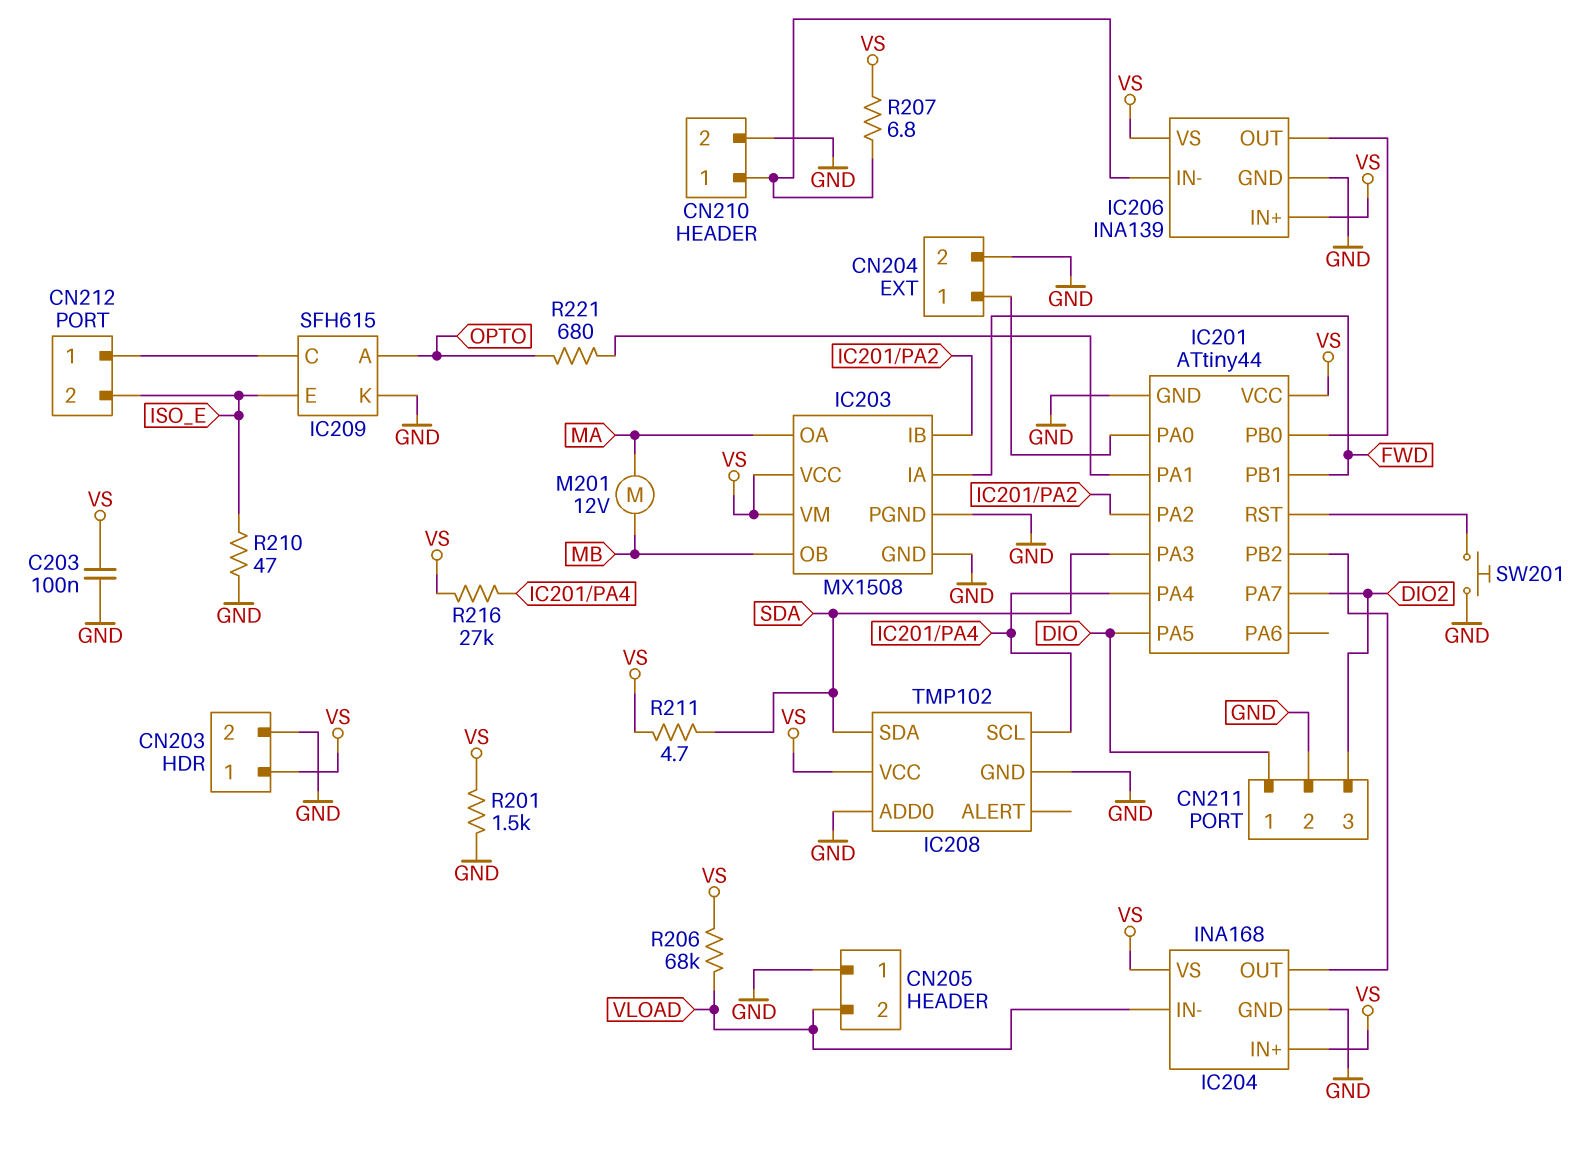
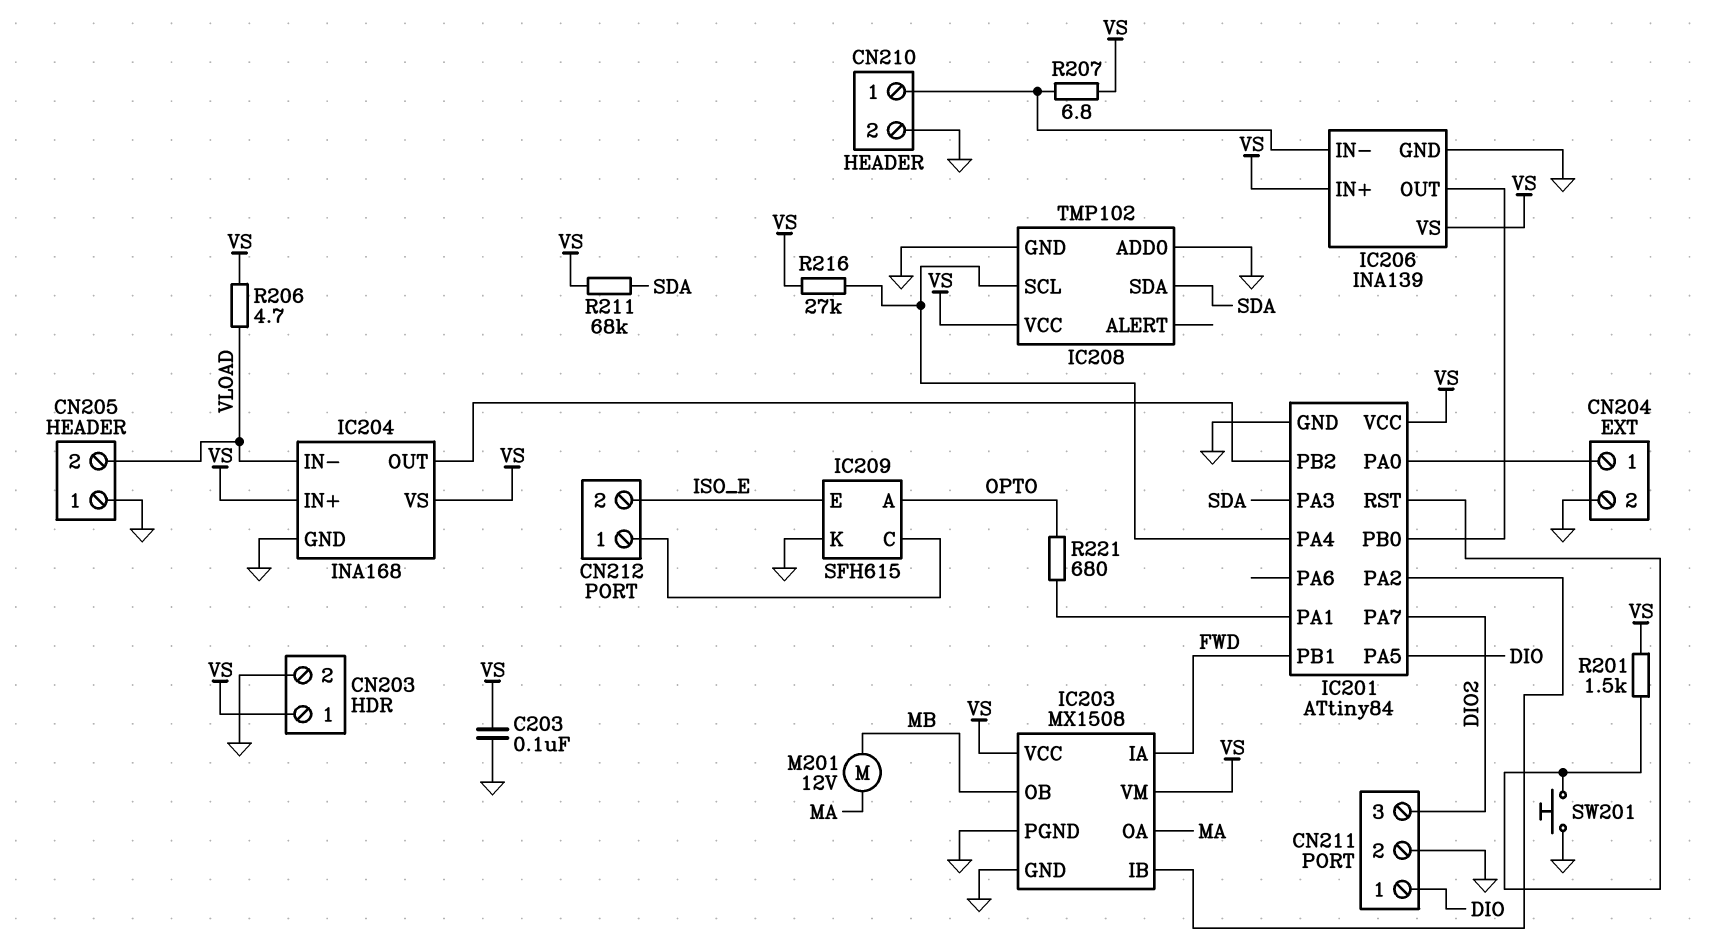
IC201: ATtiny44 -> ATtiny84
R201: 1.5k (GND, VS) -> 1.5k (IC201/RST, VS)
R206: 68k (VLOAD, VS) -> 4.7 (VLOAD, VS)
R210: 47 (GND, ISO_E) -> none
R211: 4.7 (SDA, VS) -> 68k (SDA, VS)

